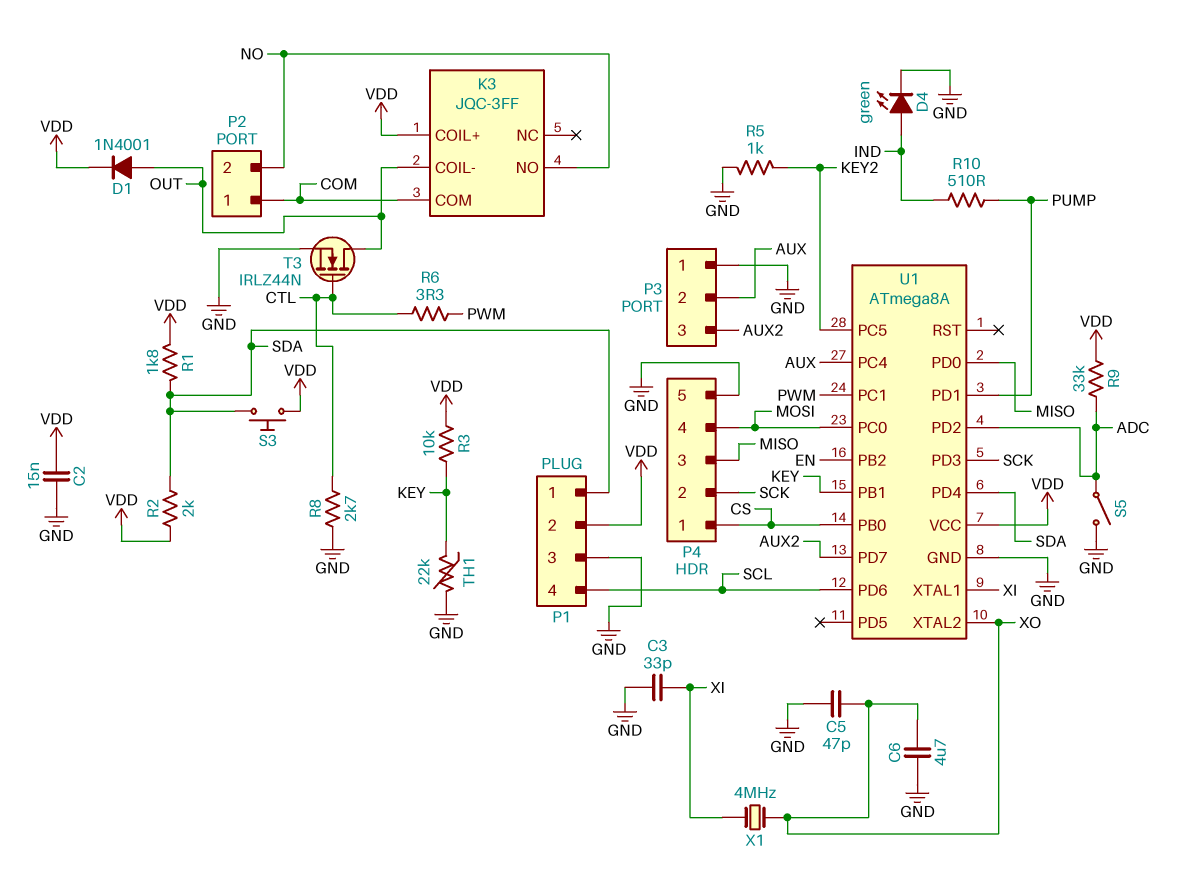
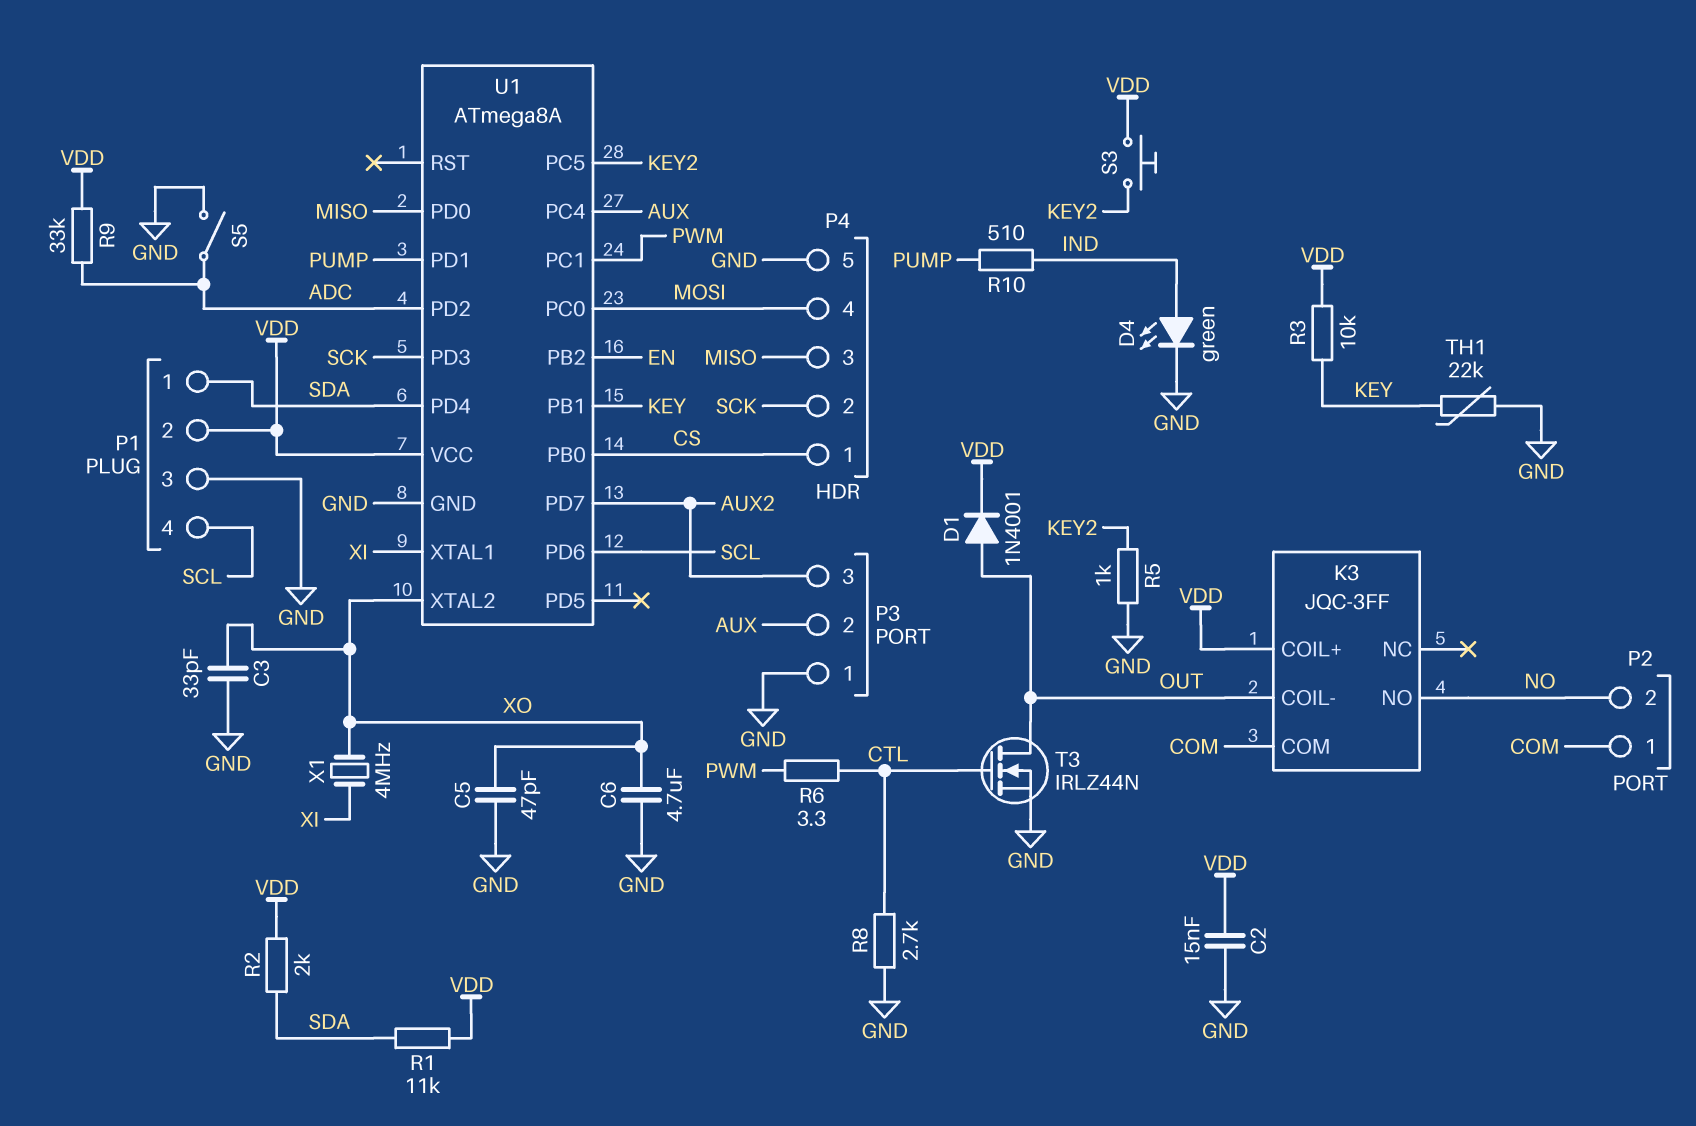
C3: 33pF (GND, XI) -> 33pF (GND, XO)
R1: 1.8k (SDA, VDD) -> 11k (SDA, VDD)
S3: button (SDA, VDD) -> button (KEY2, VDD)

